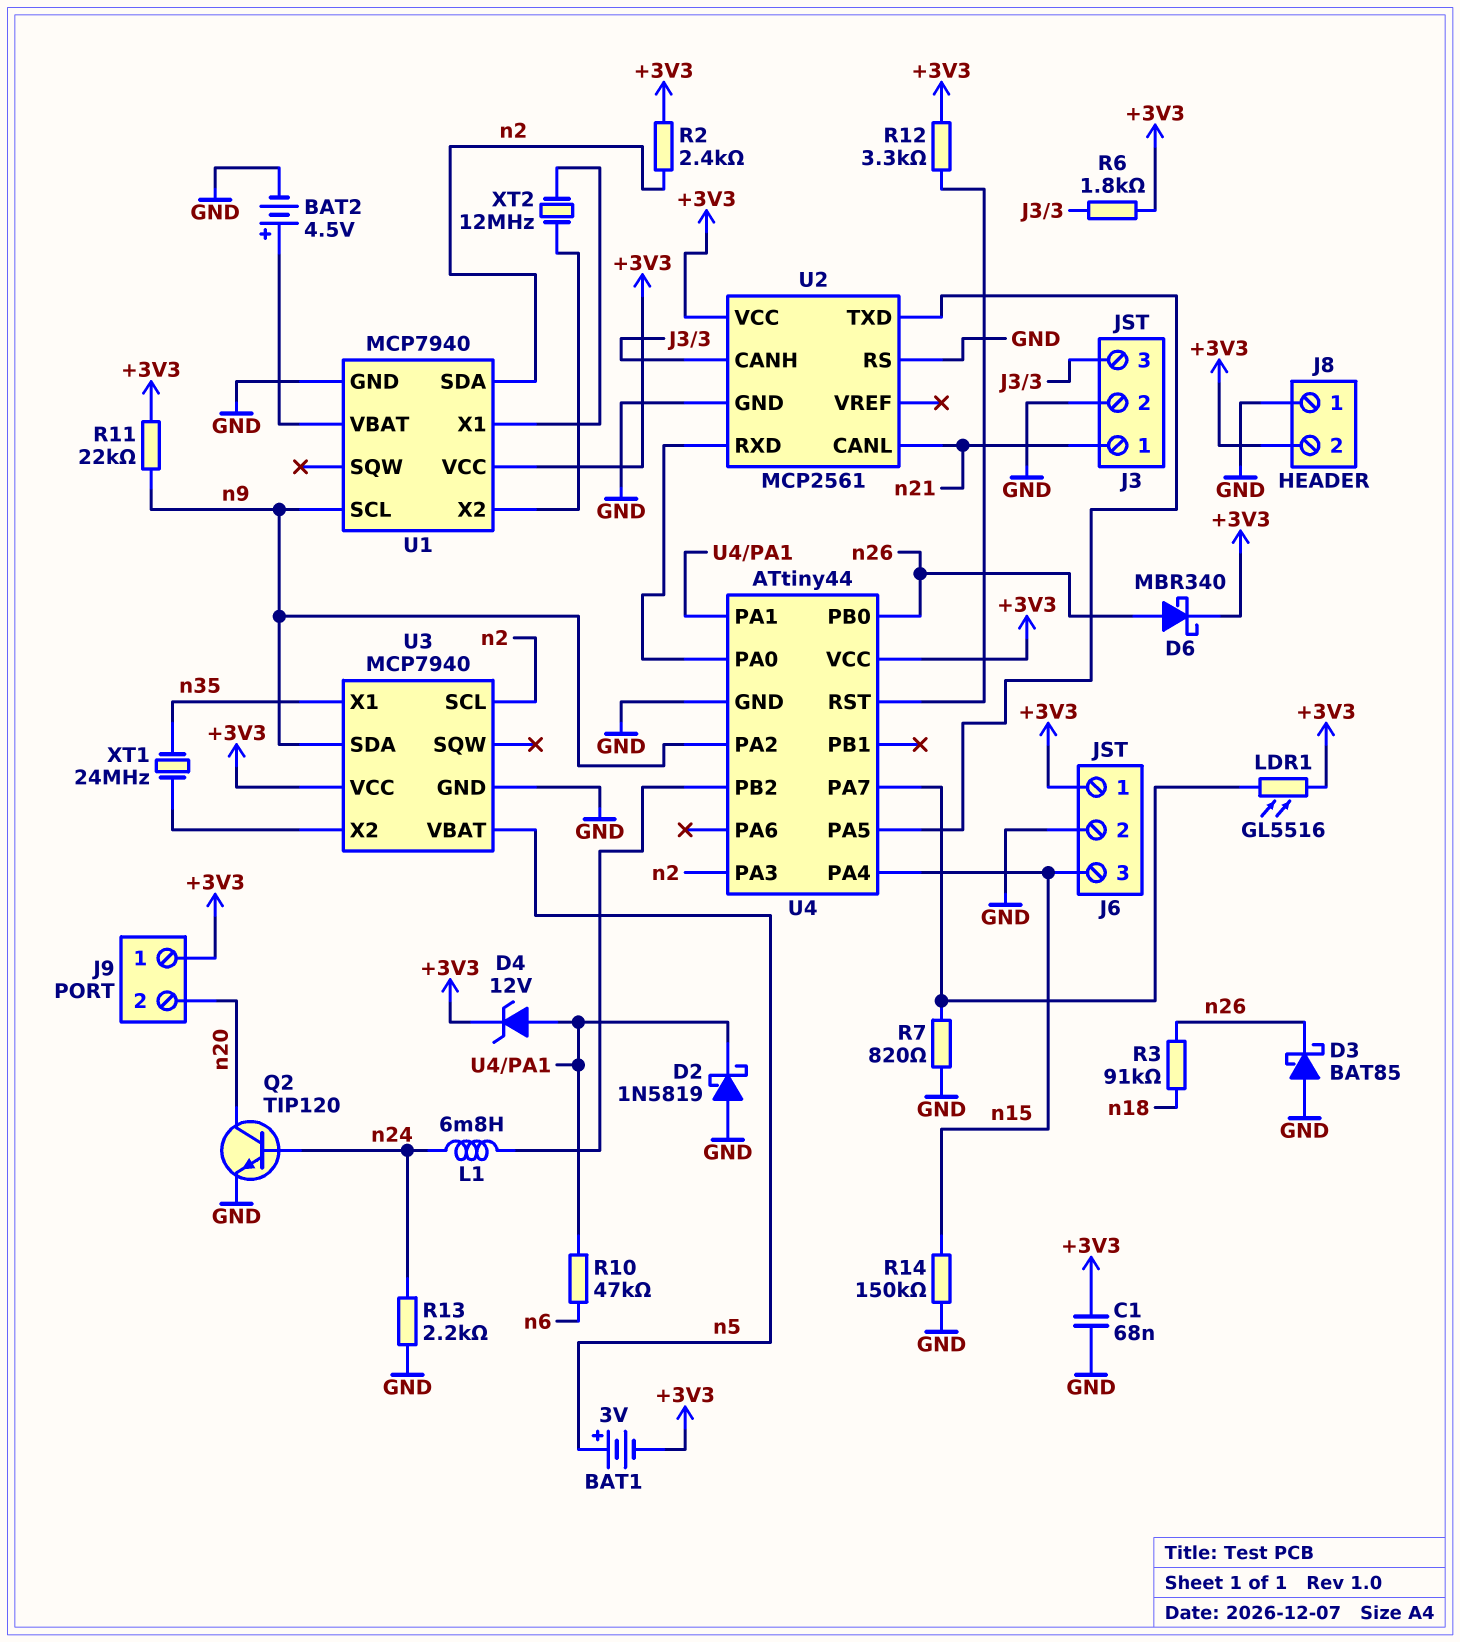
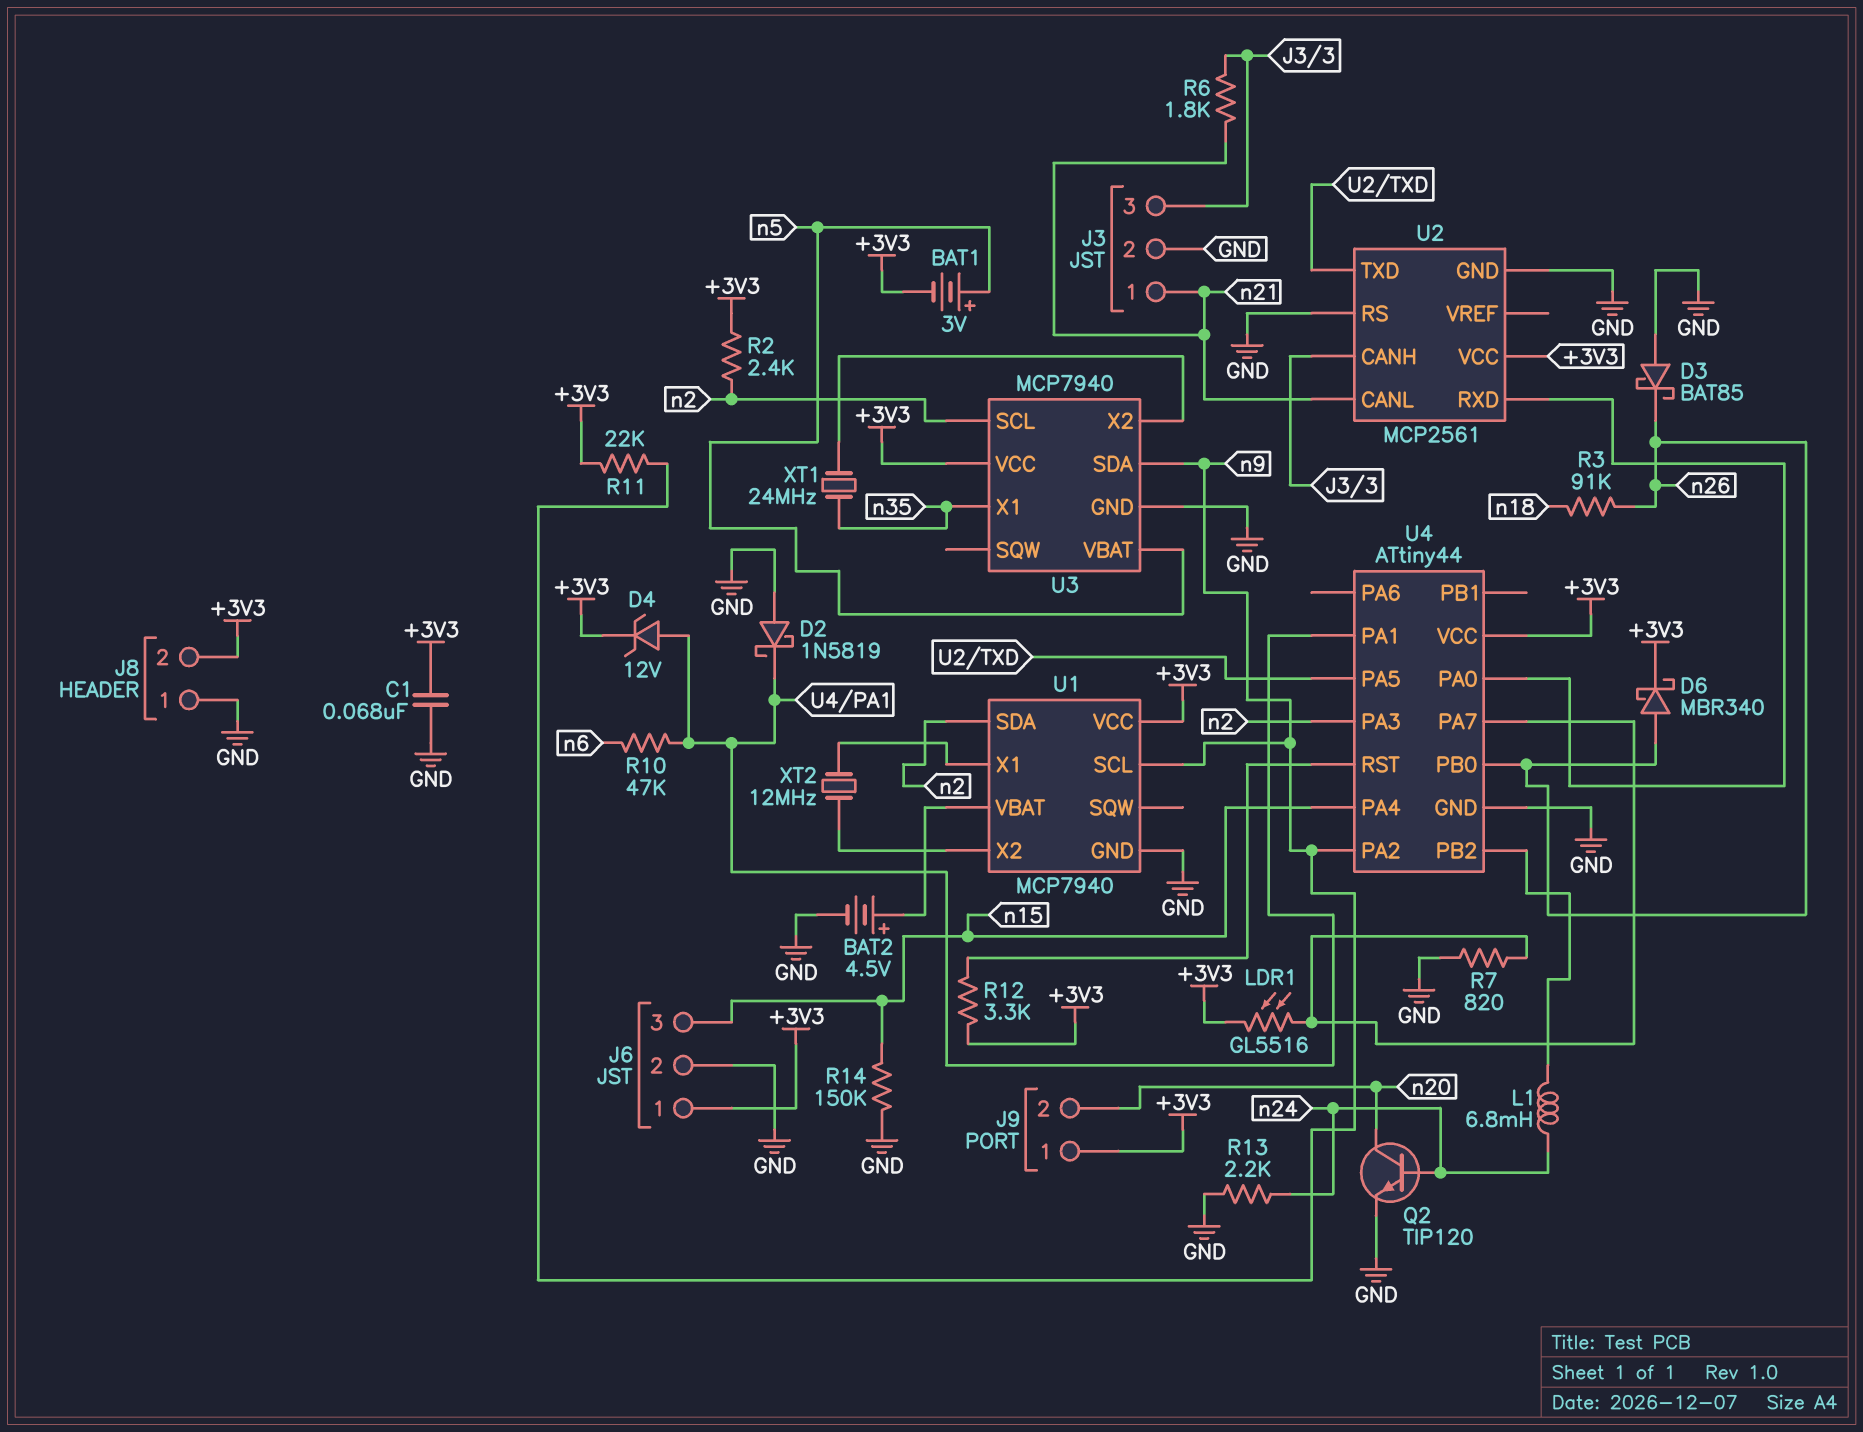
R6: 1.8k (+3V3, J3/3) -> 1.8k (J3/3, n21)

